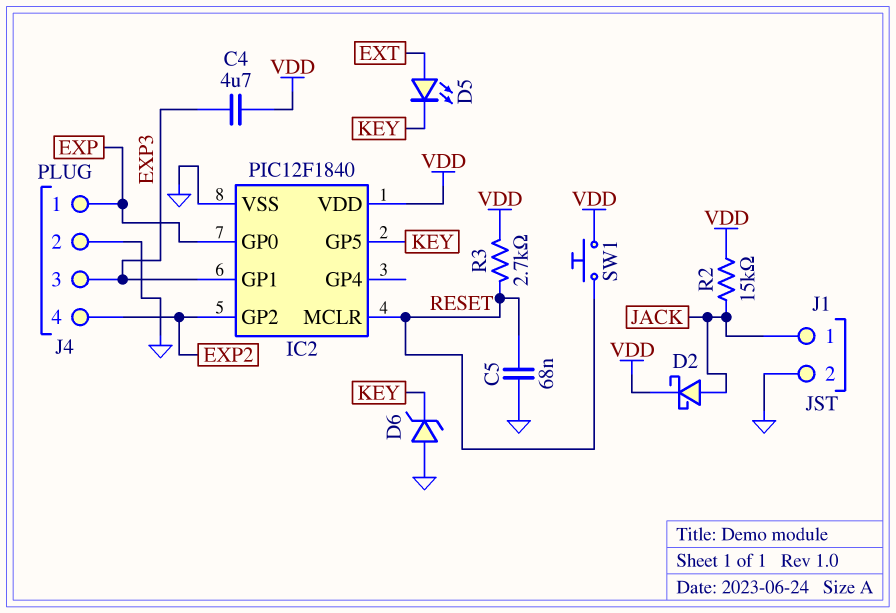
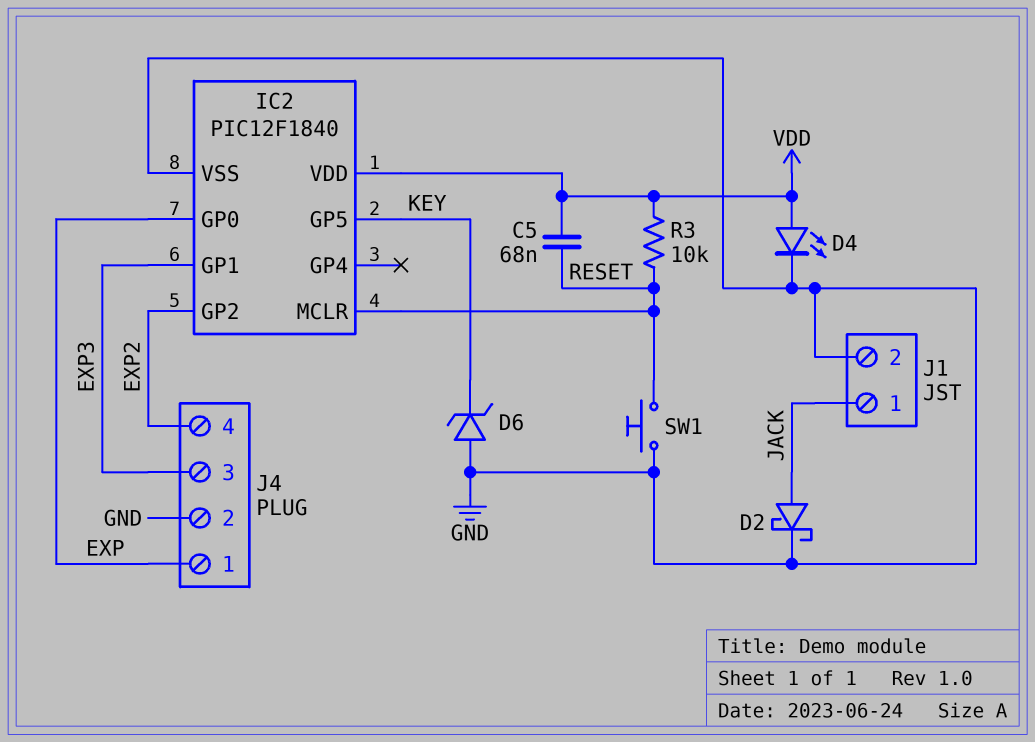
C4: 4.7uF (EXP3, VDD) -> none
C5: 68nF (GND, RESET) -> 68nF (RESET, VDD)
D2: schottky (A JACK, K VDD) -> schottky (A JACK, K GND)
D4: none -> LED (A VDD, K GND)
D5: LED (A EXT, K KEY) -> none
R2: 15k (JACK, VDD) -> none
R3: 2.7k (RESET, VDD) -> 10k (RESET, VDD)
SW1: button (RESET, VDD) -> button (GND, RESET)

